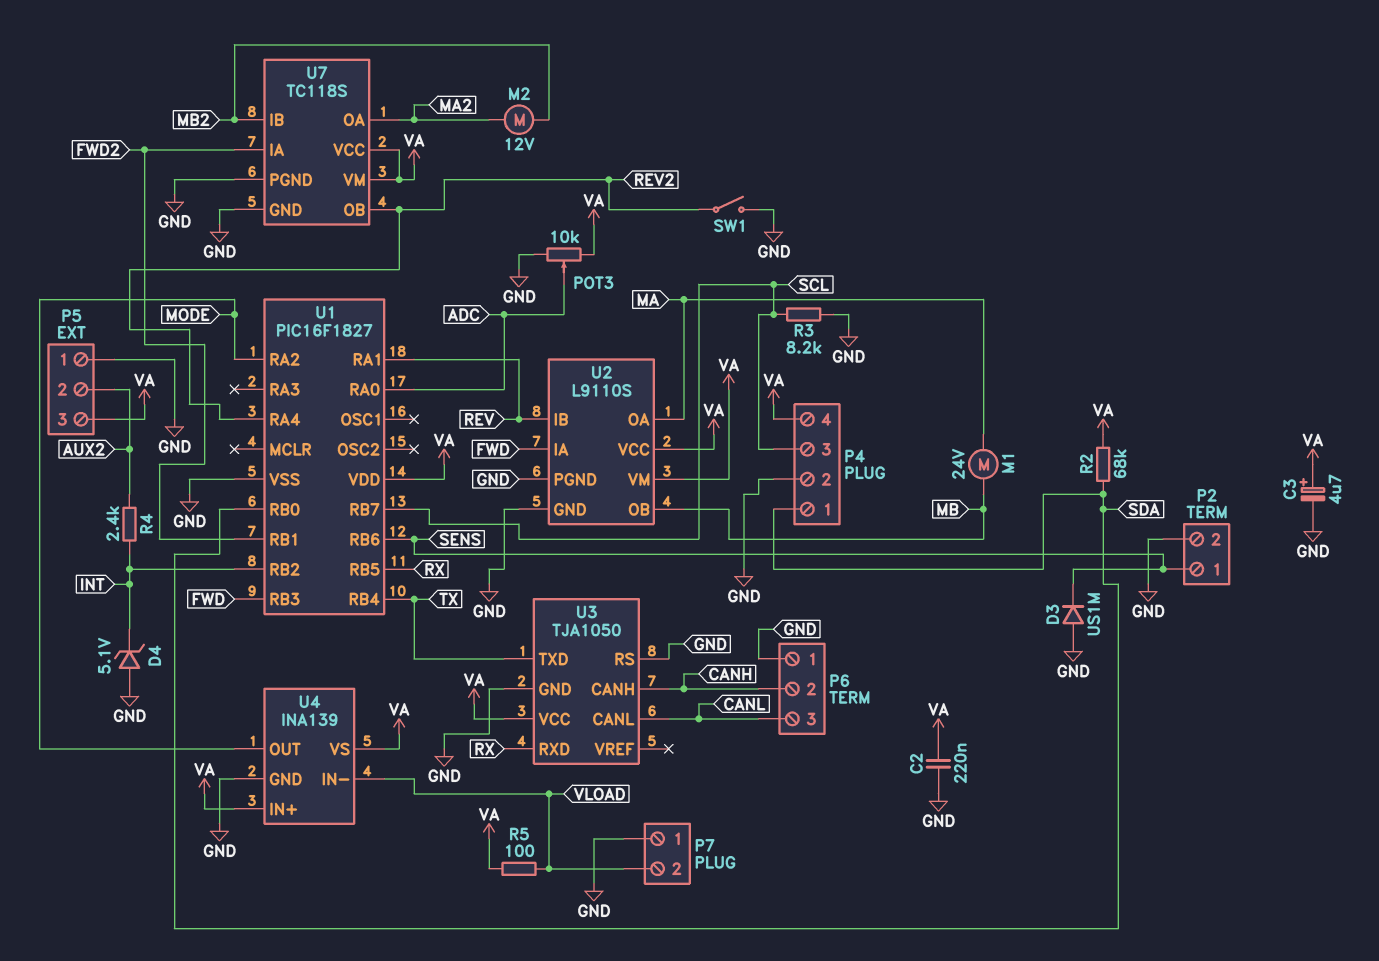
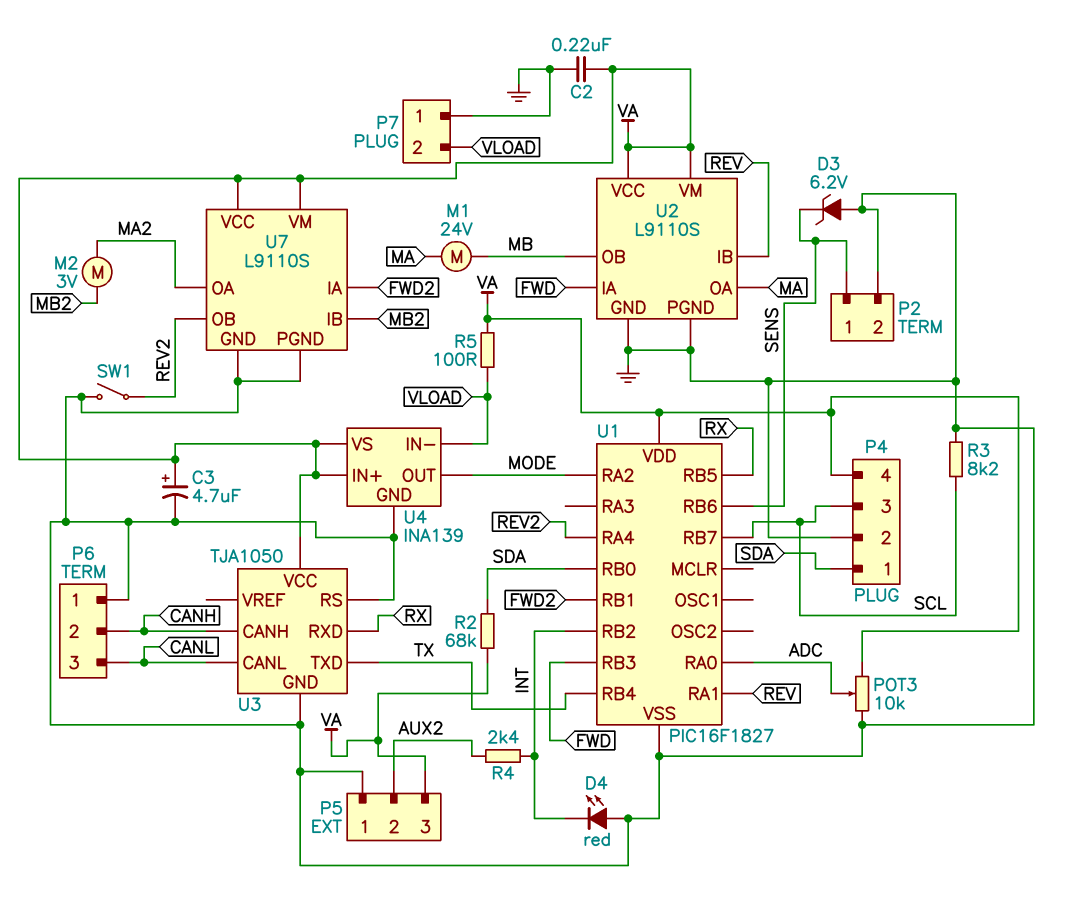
D3: diode US1M (A GND, K SENS) -> zener 6.2V (A GND, K SENS)
D4: zener 5.1V (A GND, K INT) -> LED red (A GND, K INT)
M2: motor 12V (MA2, MB2) -> motor 3V (MA2, MB2)
U7: TC118S -> L9110S

